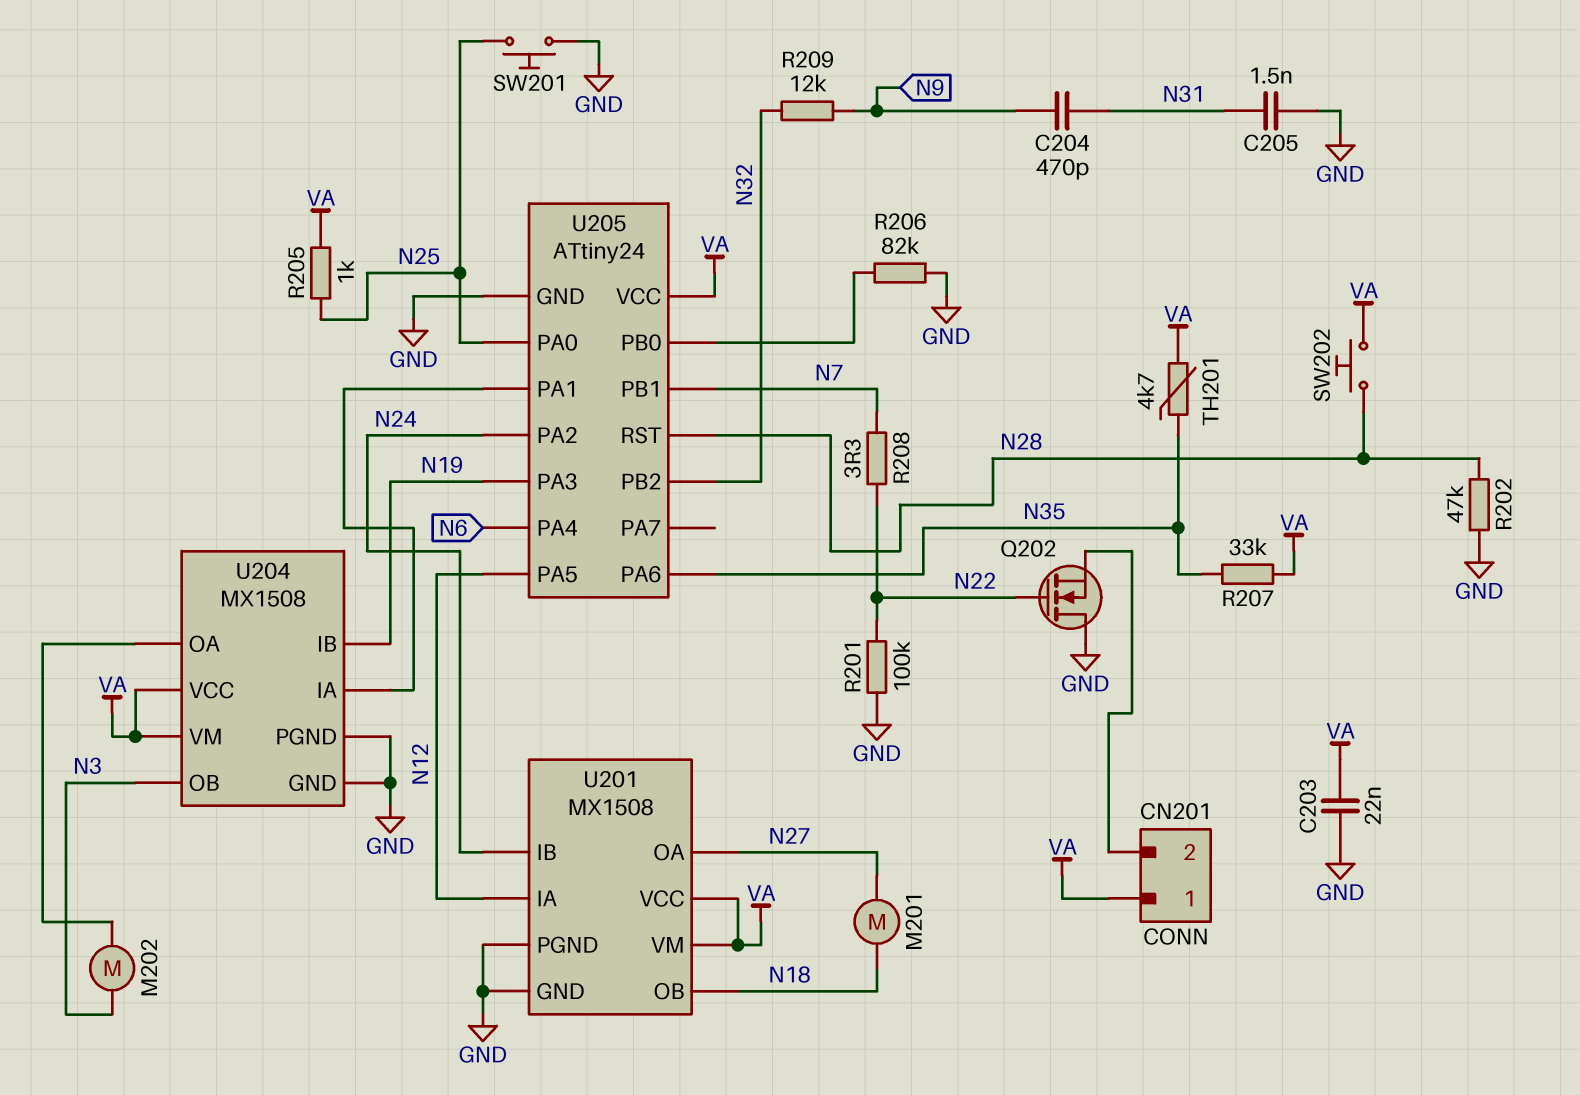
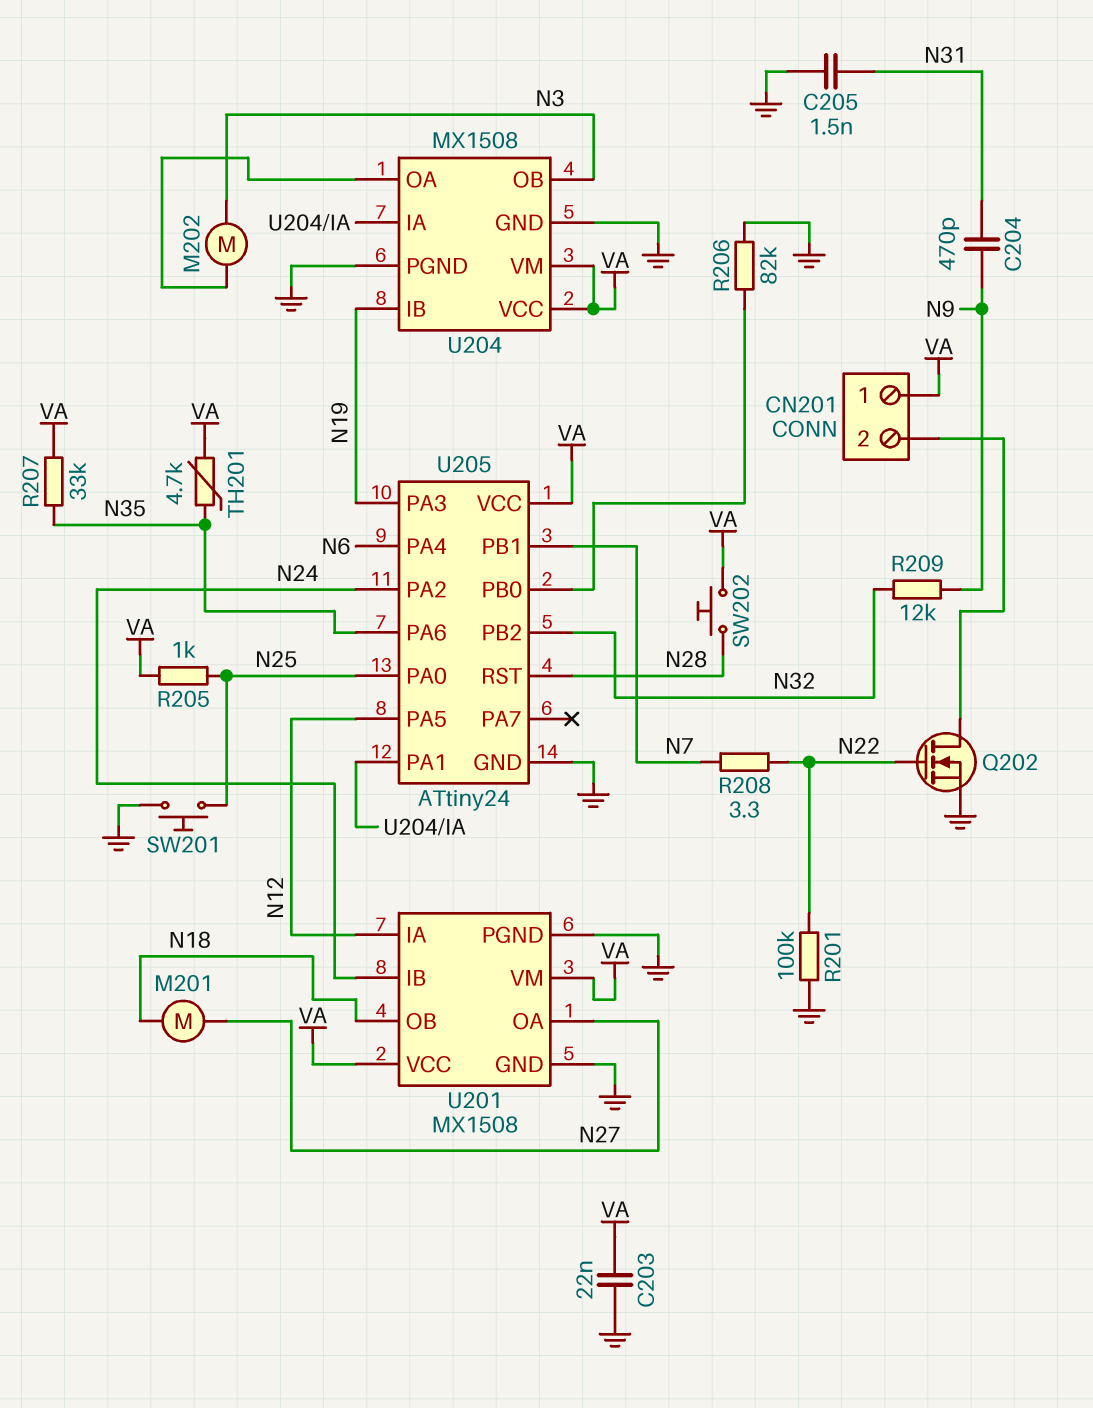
Q202: NMOS (G N22, D GND, S CN201/2) -> NMOS (G N22, D CN201/2, S GND)
R202: 47k (GND, N28) -> none

